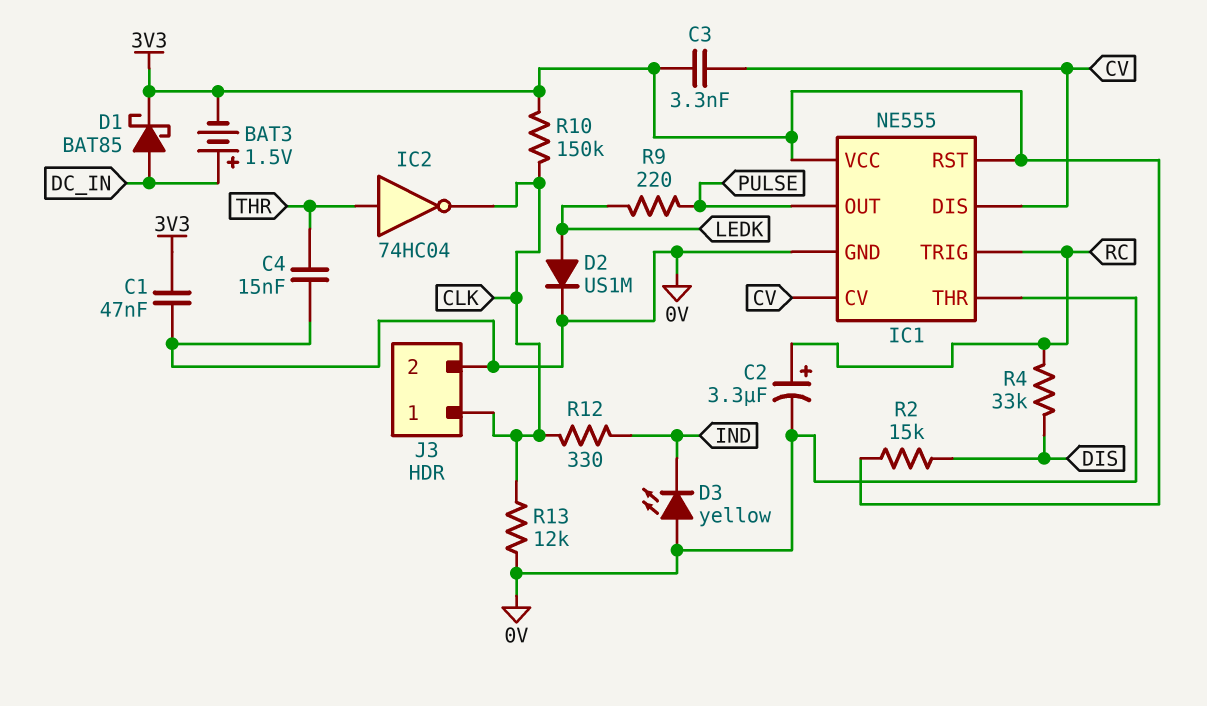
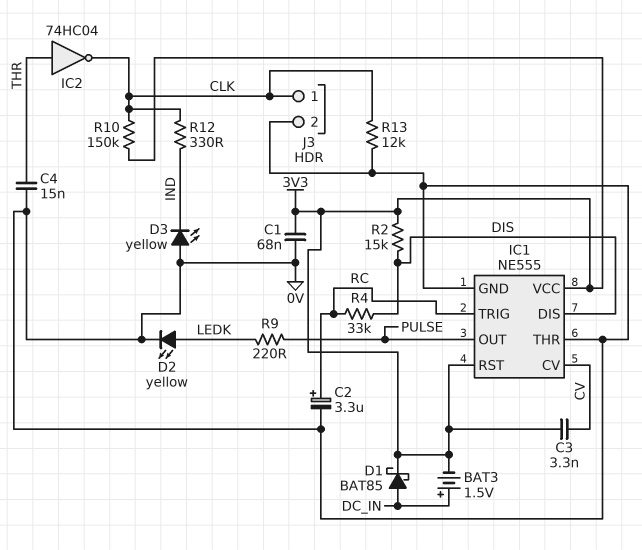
C1: 47nF (0V, 3V3) -> 68nF (0V, 3V3)
D2: diode US1M (A LEDK, K 0V) -> LED yellow (A LEDK, K 0V)
IC1 pin DIS: CV -> DIS

